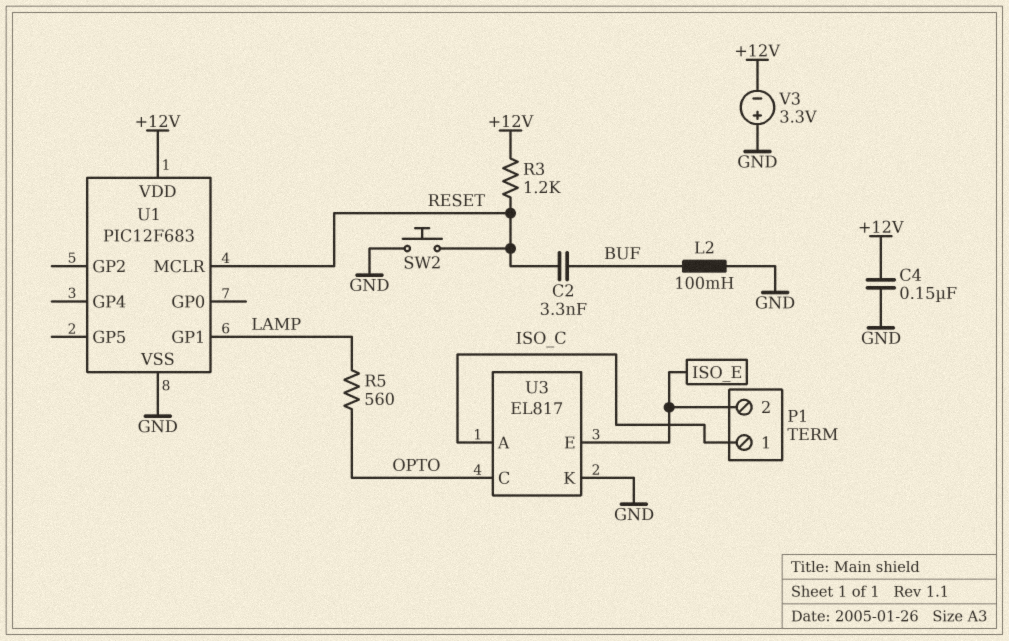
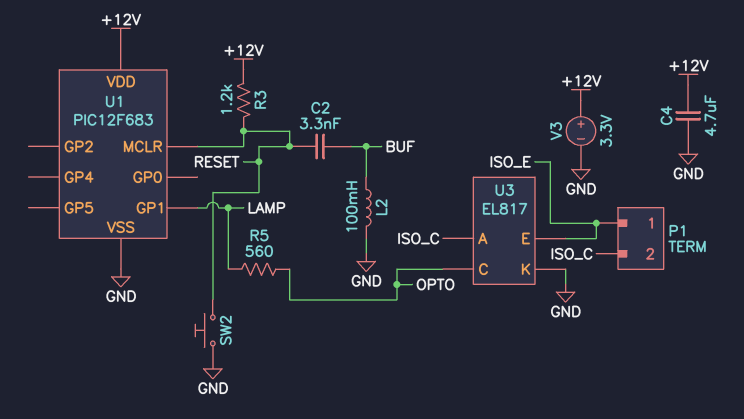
C4: 150nF (+12V, GND) -> 4.7uF (+12V, GND)
P1 pin 1: ISO_C -> ISO_E
P1 pin 2: ISO_E -> ISO_C
V3: 3.3V (plus GND, minus +12V) -> 3.3V (plus +12V, minus GND)

